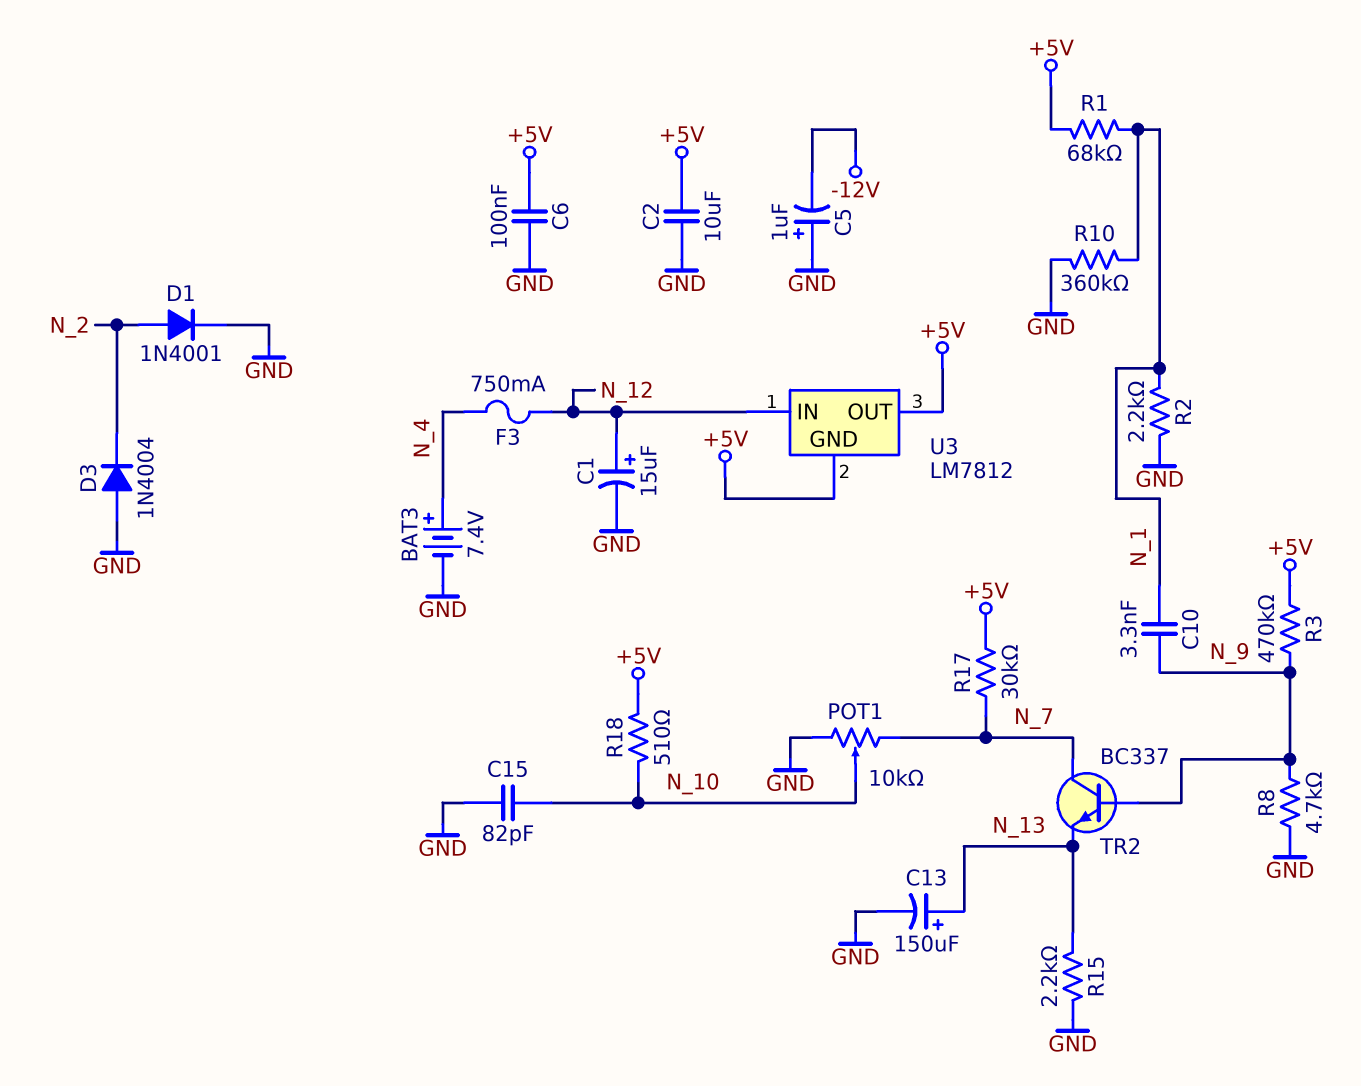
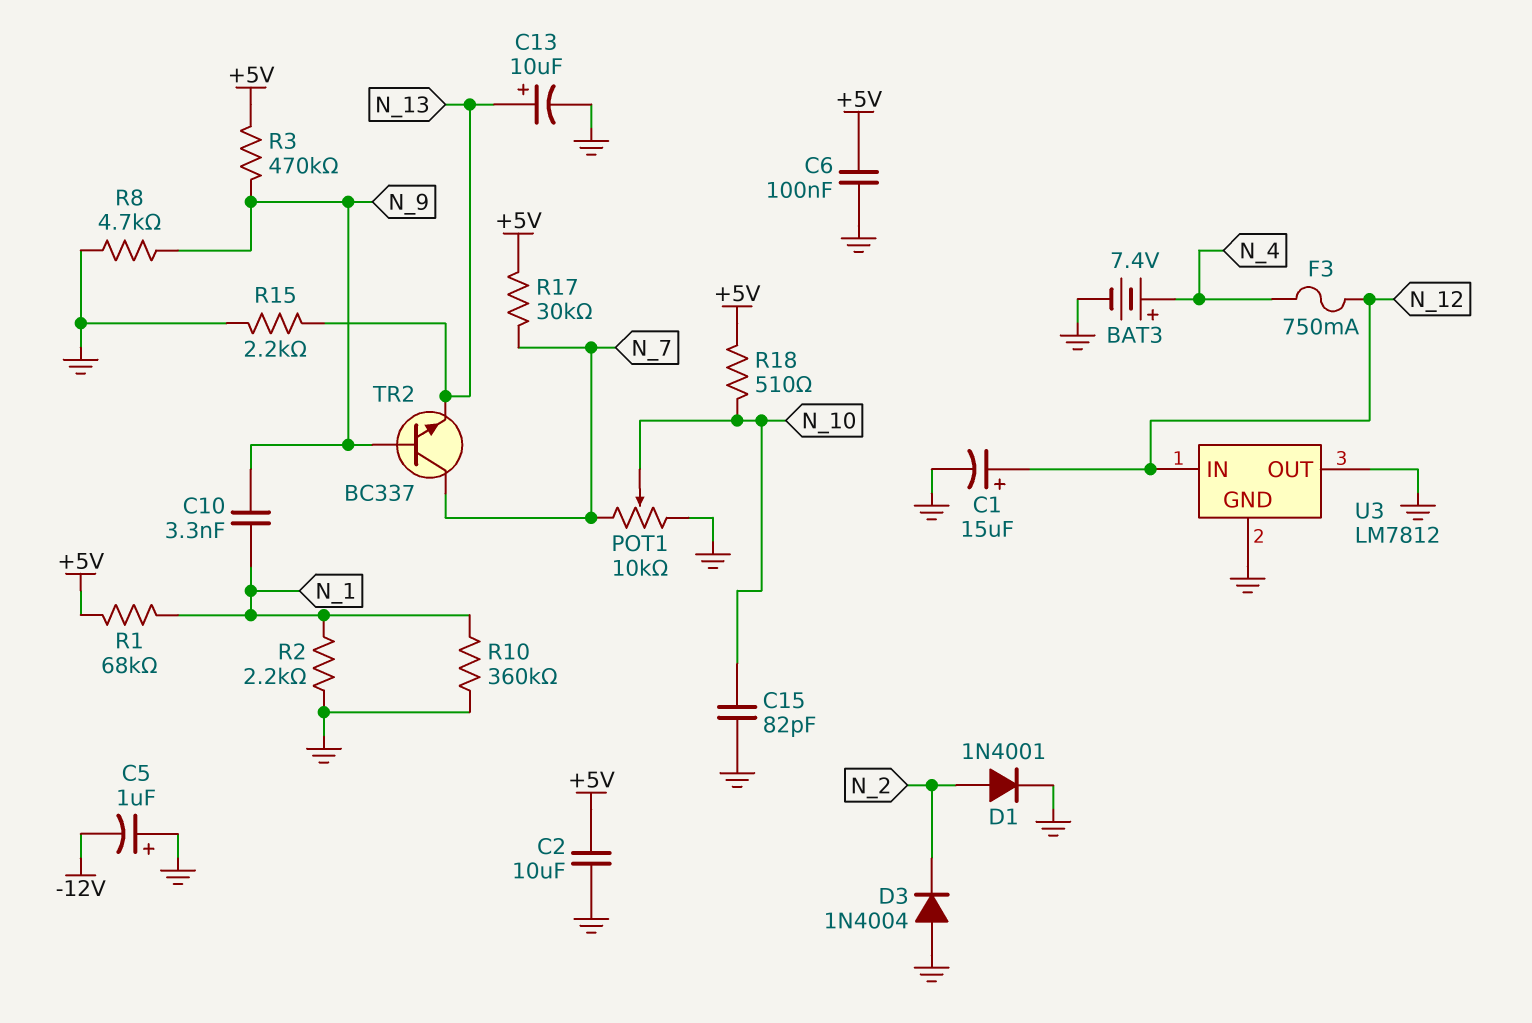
C13: 150uF (plus N_13, minus GND) -> 10uF (plus N_13, minus GND)
U3 pin GND: +5V -> GND
U3 pin OUT: +5V -> GND

